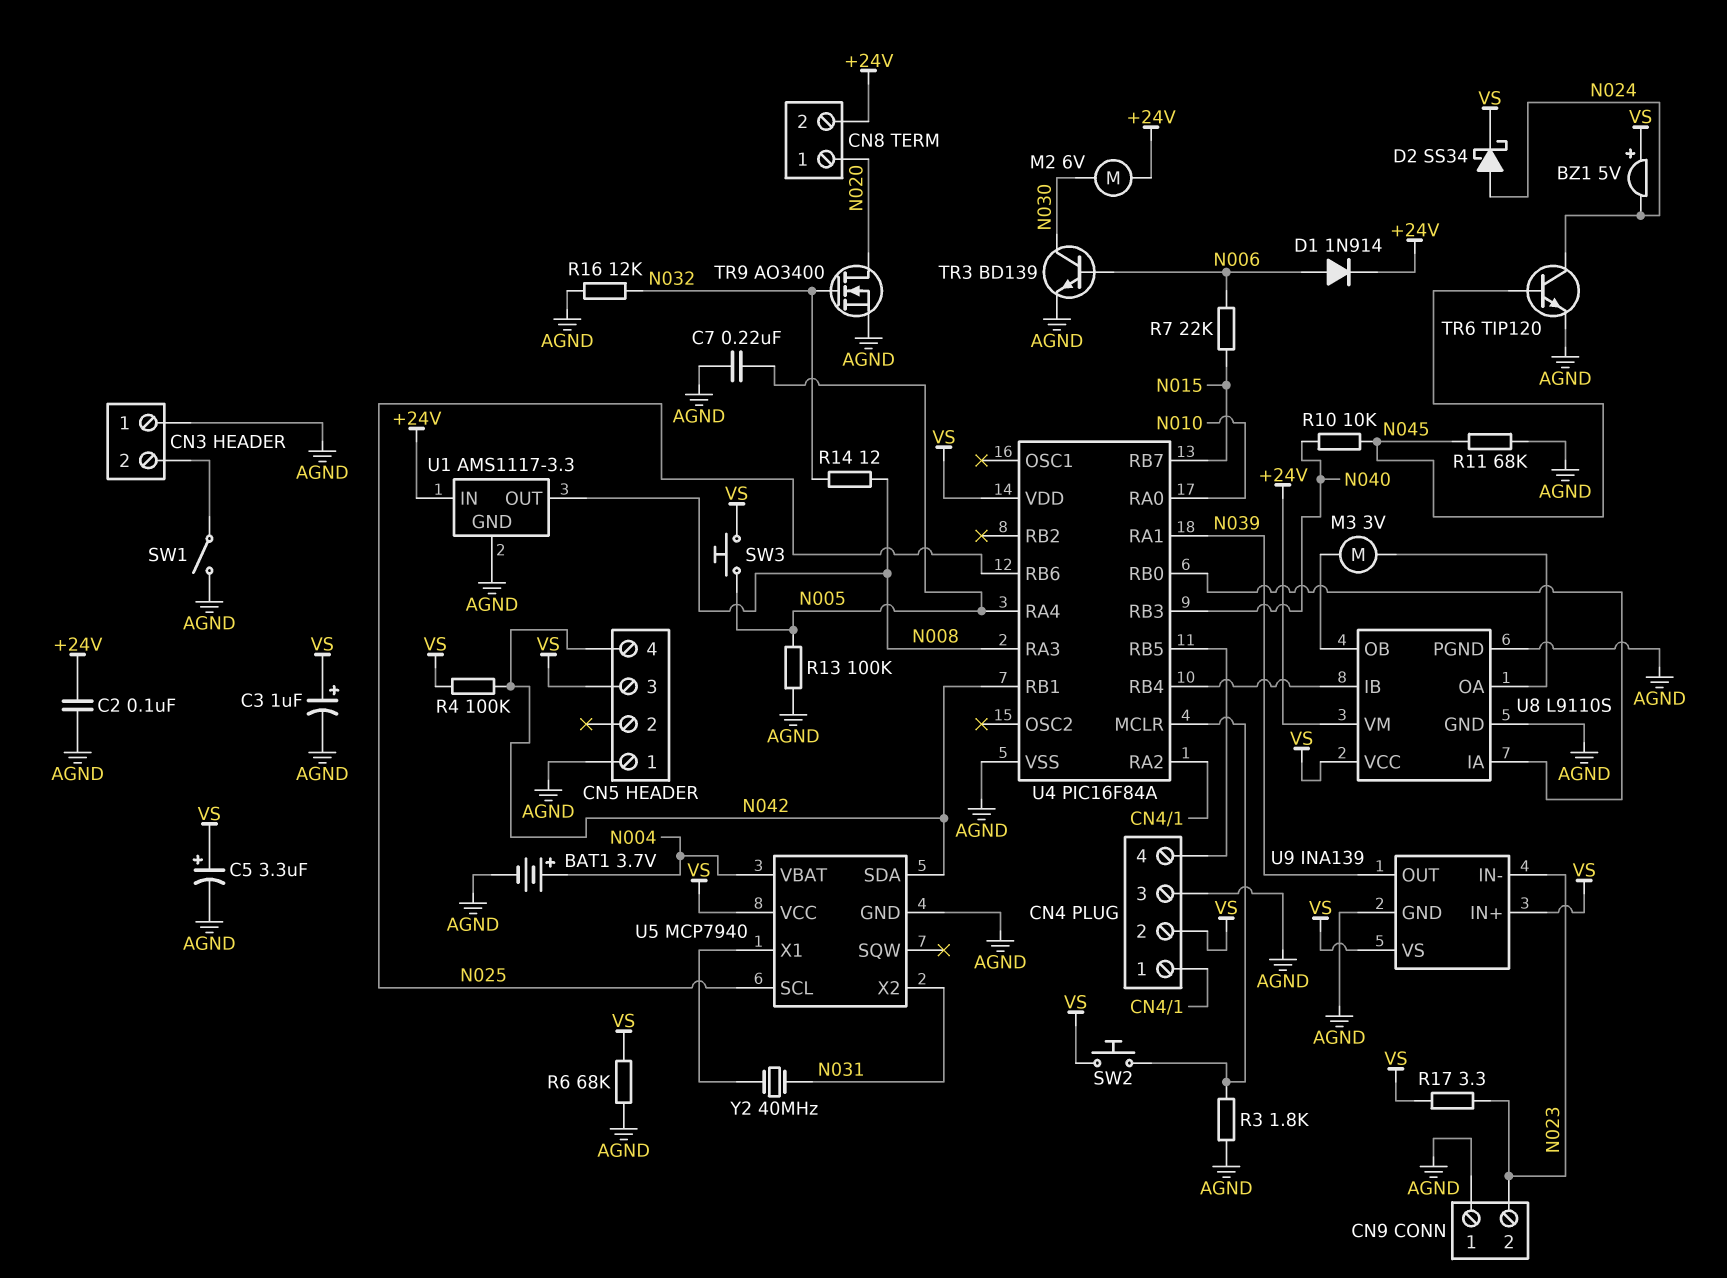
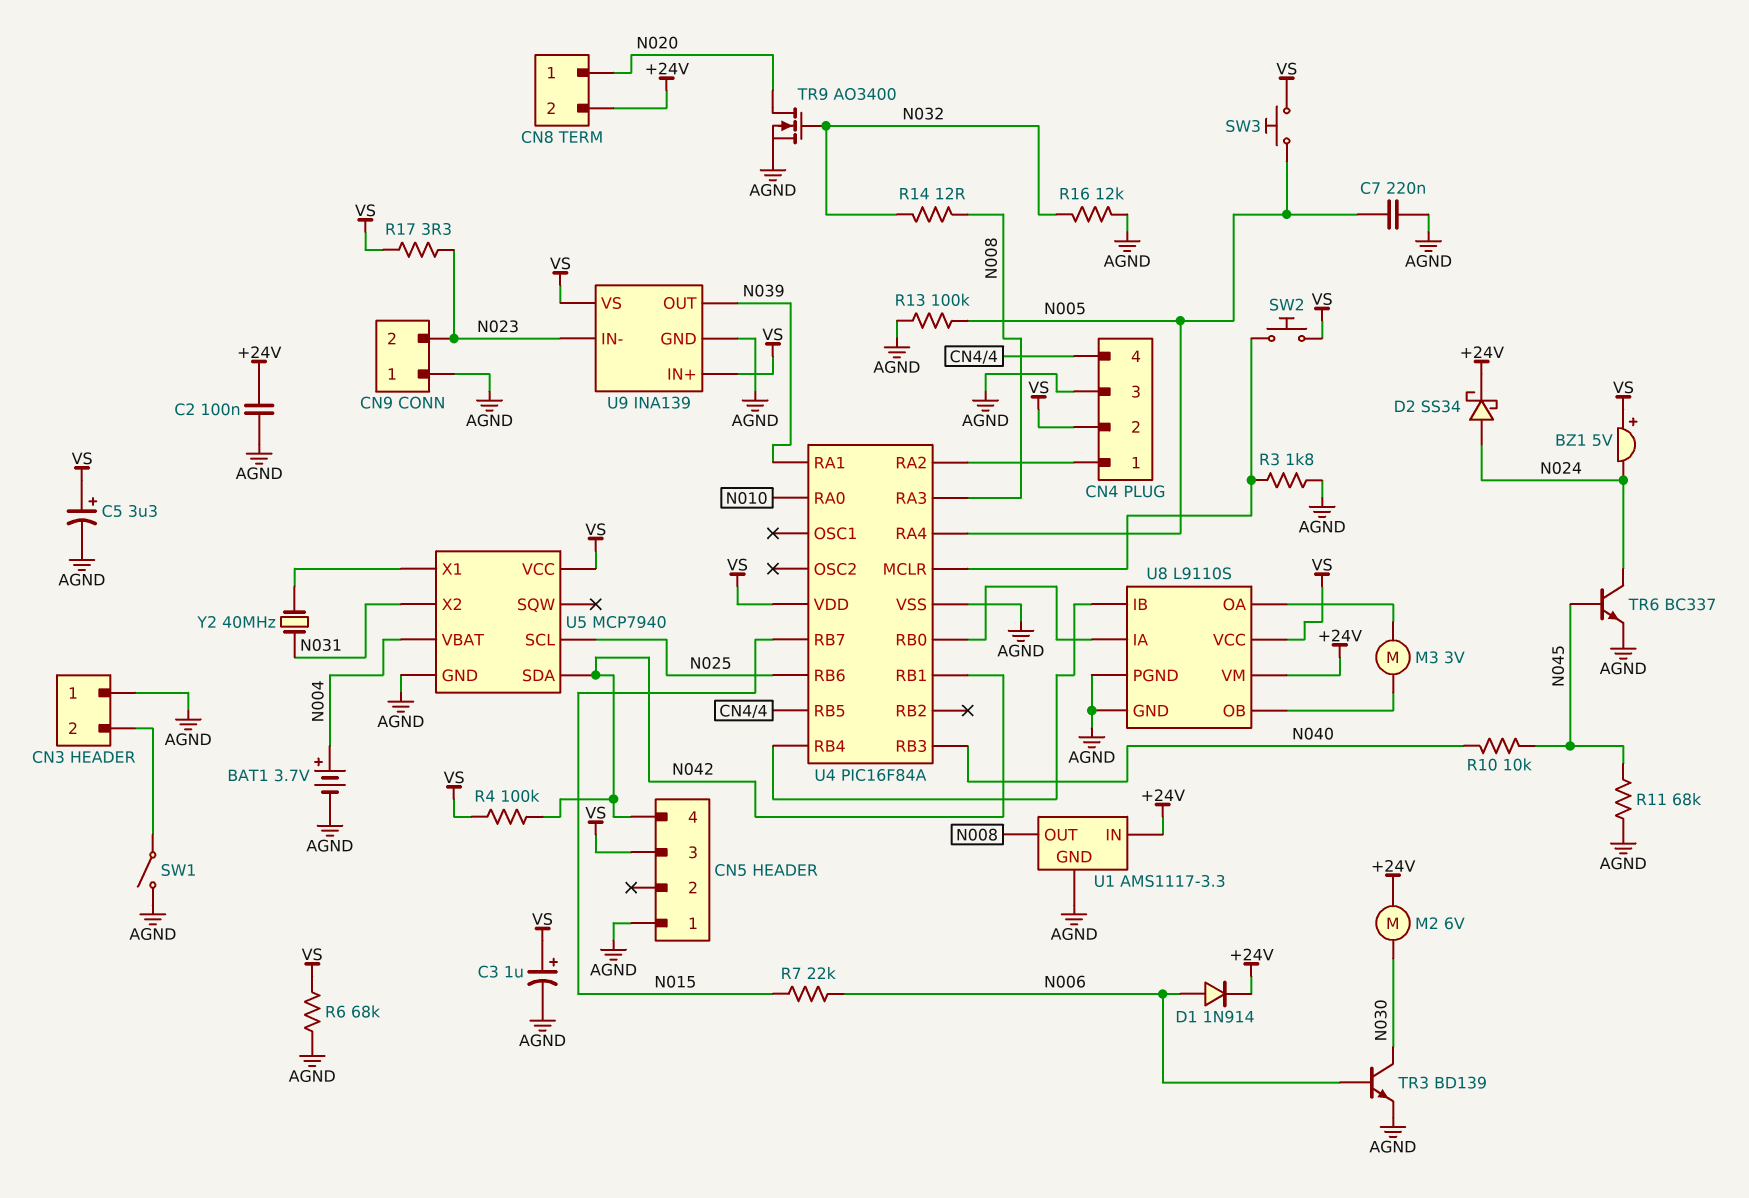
D2: schottky SS34 (A N024, K VS) -> schottky SS34 (A N024, K +24V)
TR6: NPN TIP120 (B N045, C N024, E AGND) -> NPN BC337 (B N045, C N024, E AGND)

